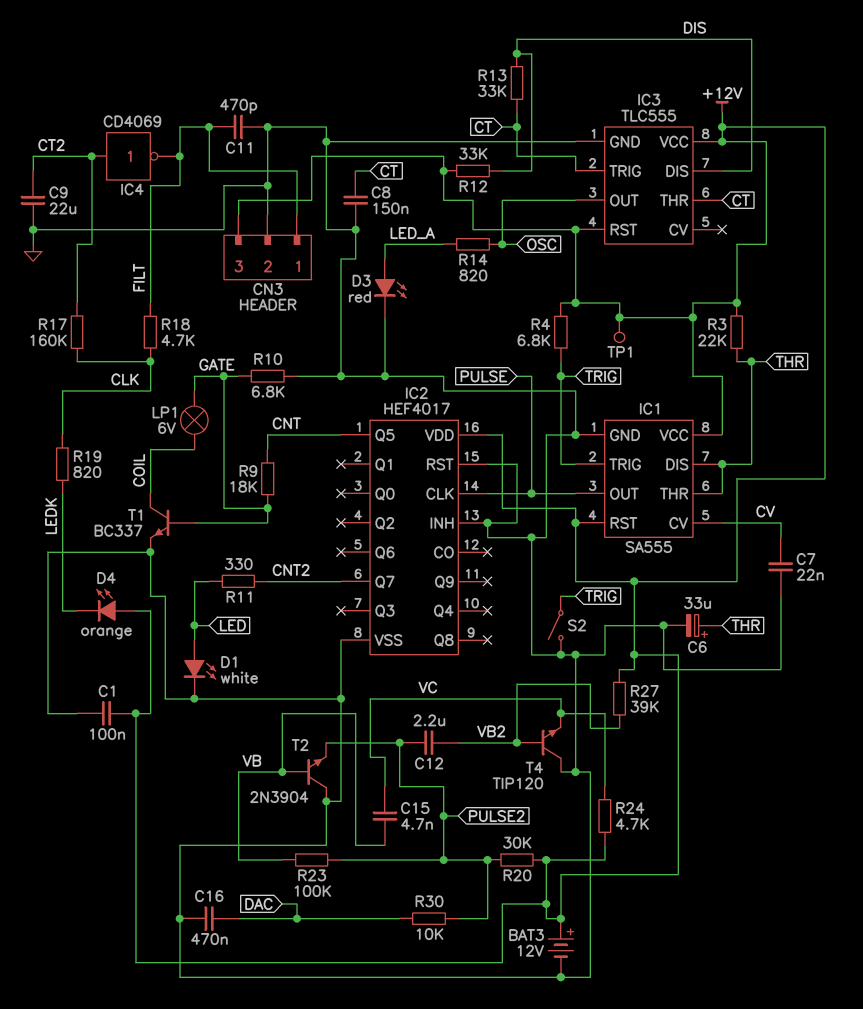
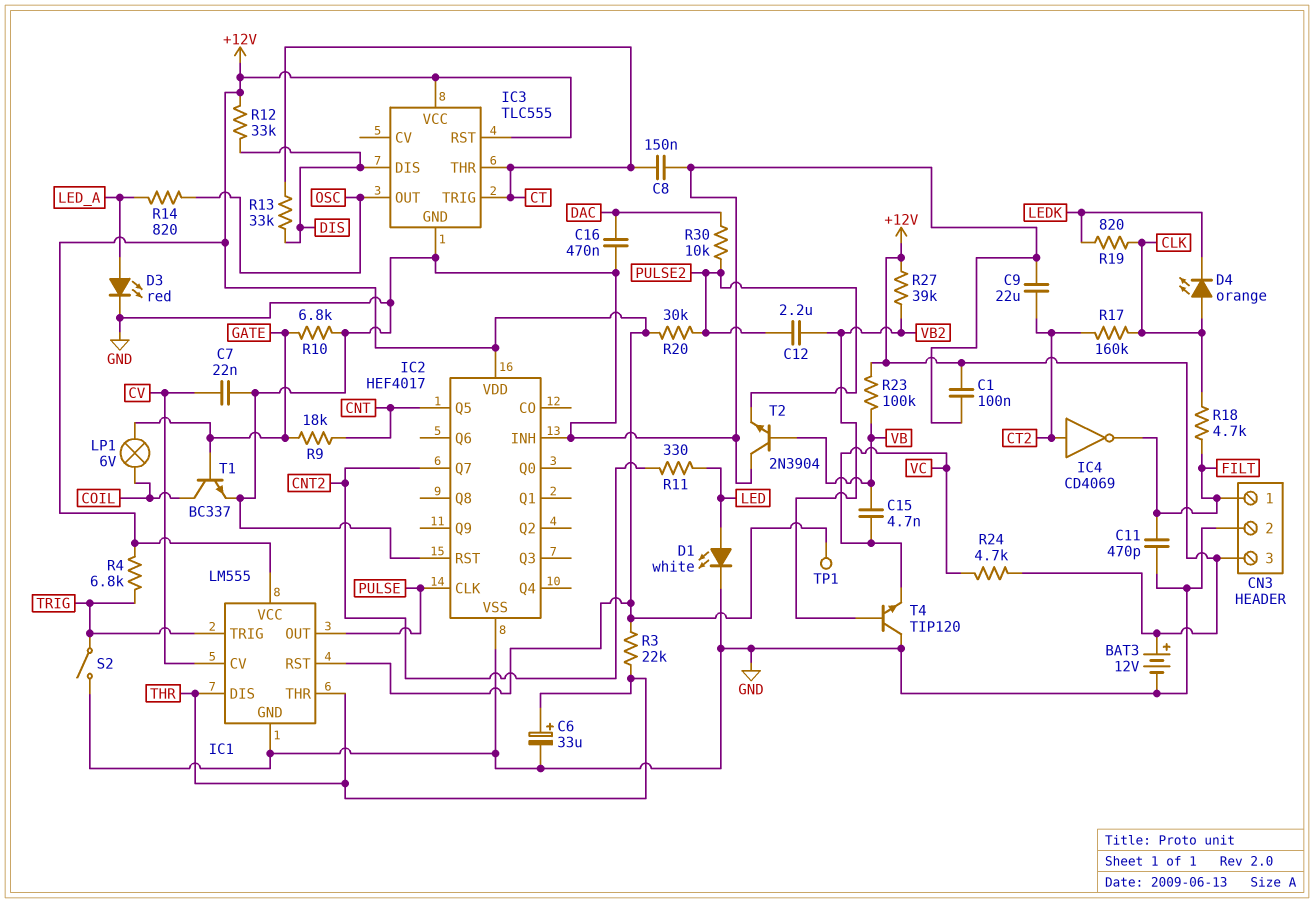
D4: LED orange (A +12V, K LEDK) -> LED orange (A CLK, K LEDK)
IC1: SA555 -> LM555
R23: 100k (PULSE2, VB) -> 100k (+12V, VB)

